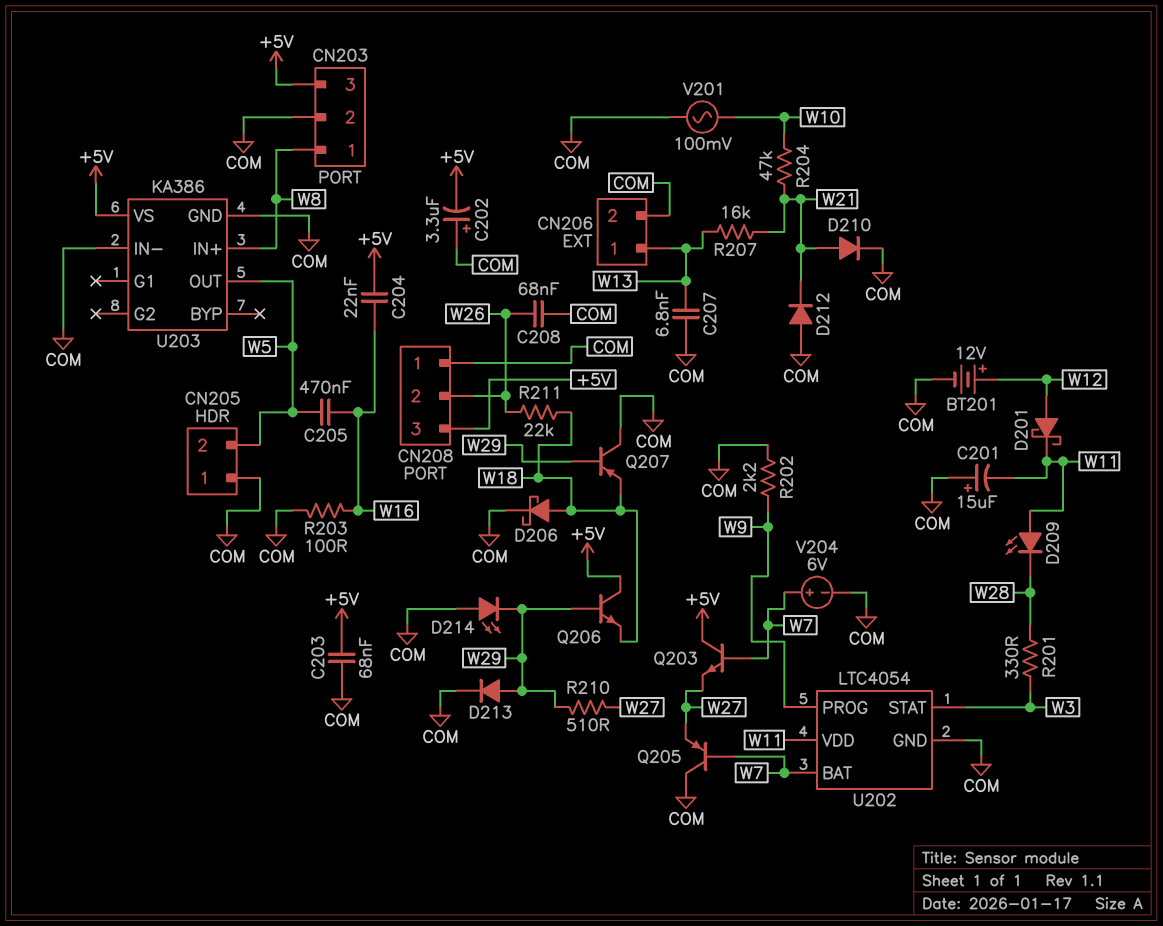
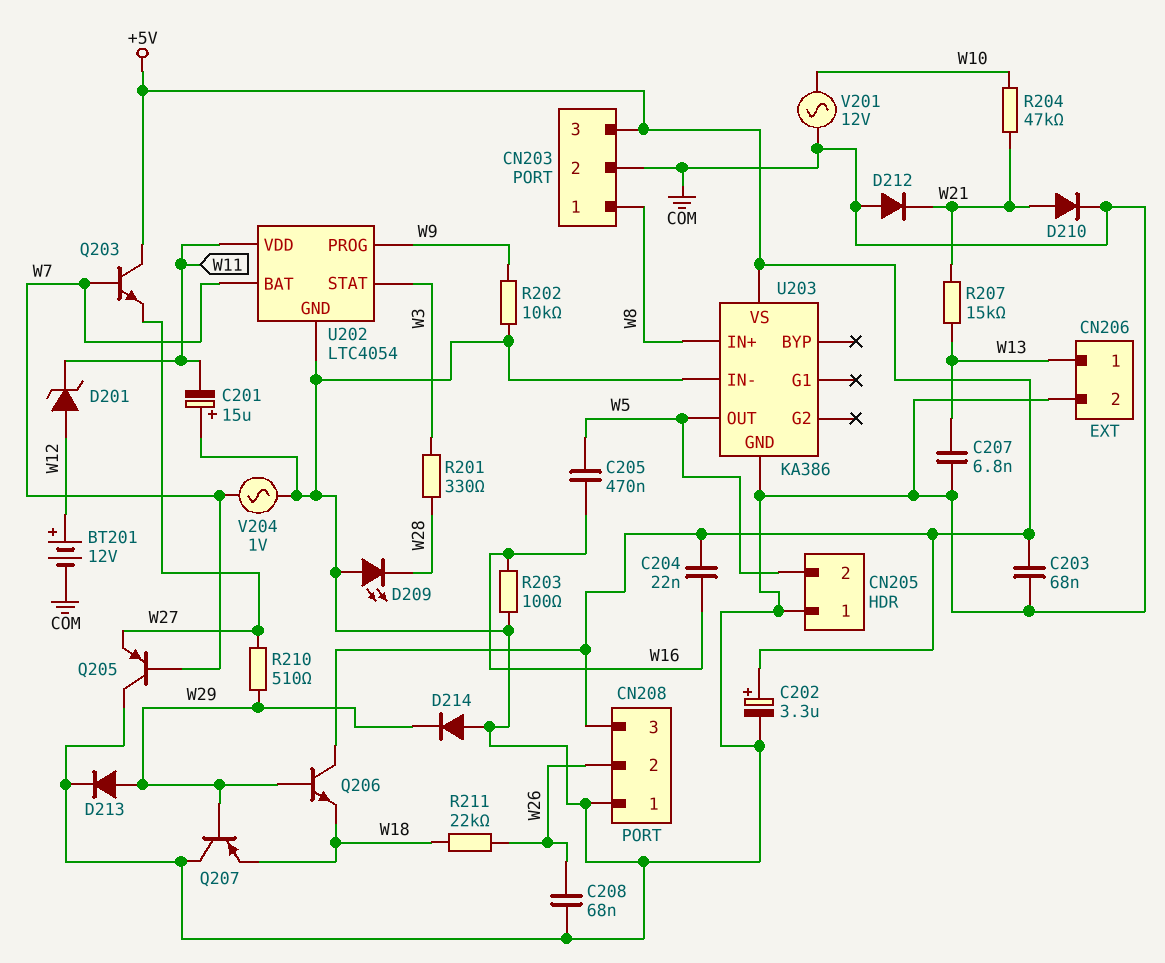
C202: 3.3uF (plus COM, minus +5V) -> 3.3uF (plus +5V, minus COM)
D201: schottky (A W12, K W11) -> zener (A W12, K W11)
D206: schottky (A W18, K COM) -> none
D209: LED (A W11, K W28) -> LED (A COM, K W28)
D214: LED (A COM, K W29) -> diode (A COM, K W29)
R202: 2.2k (COM, W9) -> 10k (COM, W9)
R207: 16k (W13, W21) -> 15k (W13, W21)
V201: AC 100mV (COM, W10) -> AC 12V (COM, W10)
V204: 6V (plus W7, minus COM) -> AC 1V (COM, W7)

